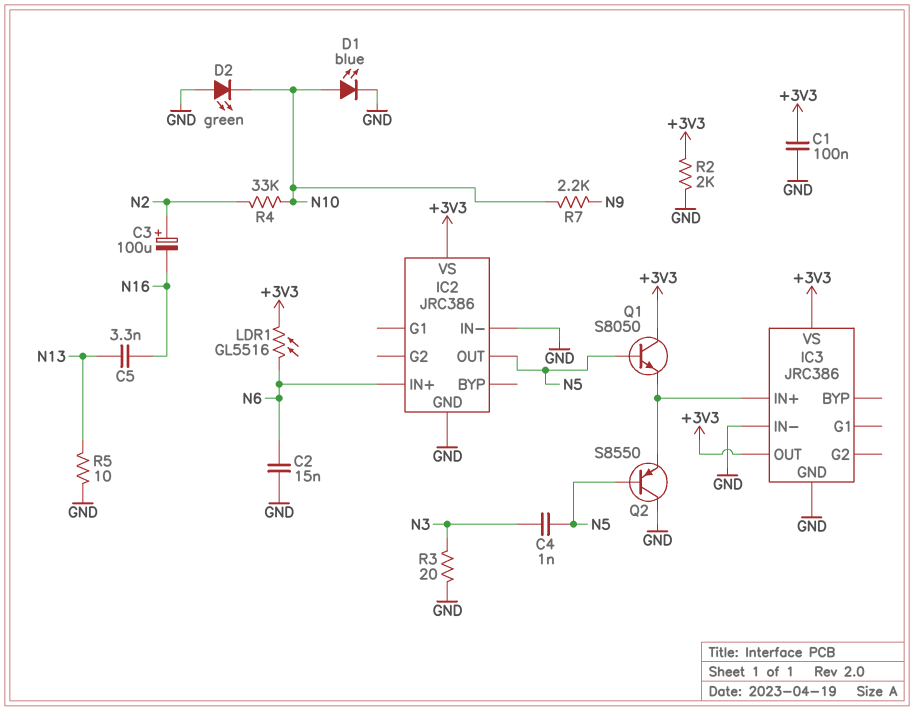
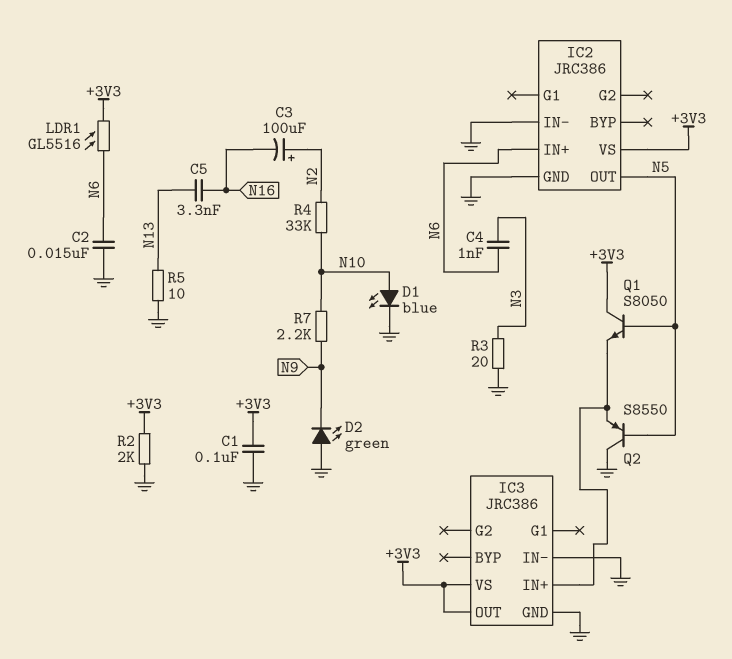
C4: 1nF (N3, N5) -> 1nF (N3, N6)
D2: LED green (A GND, K N10) -> LED green (A GND, K N9)

